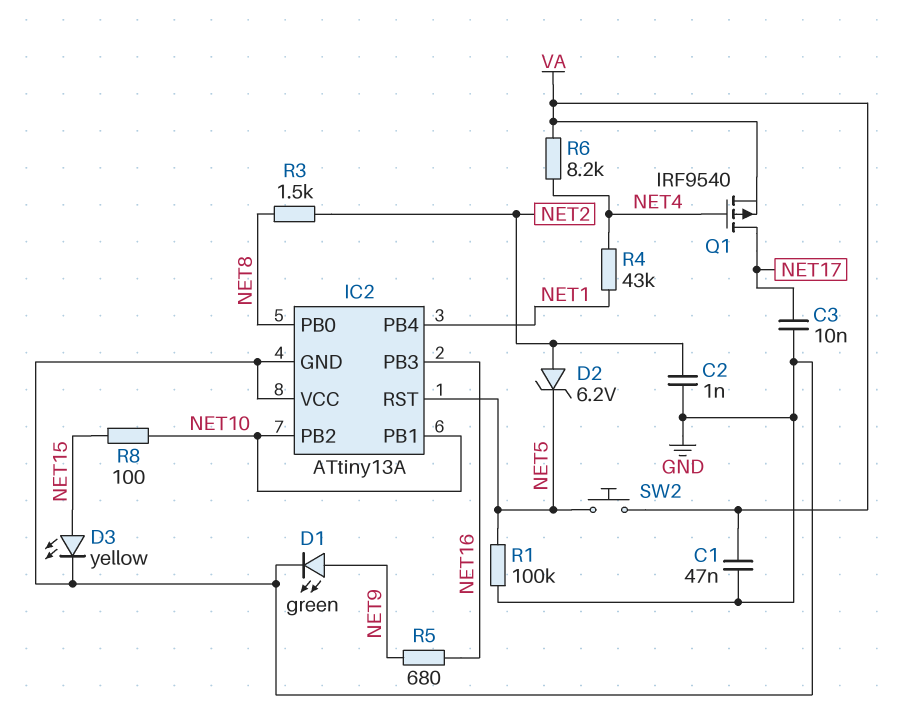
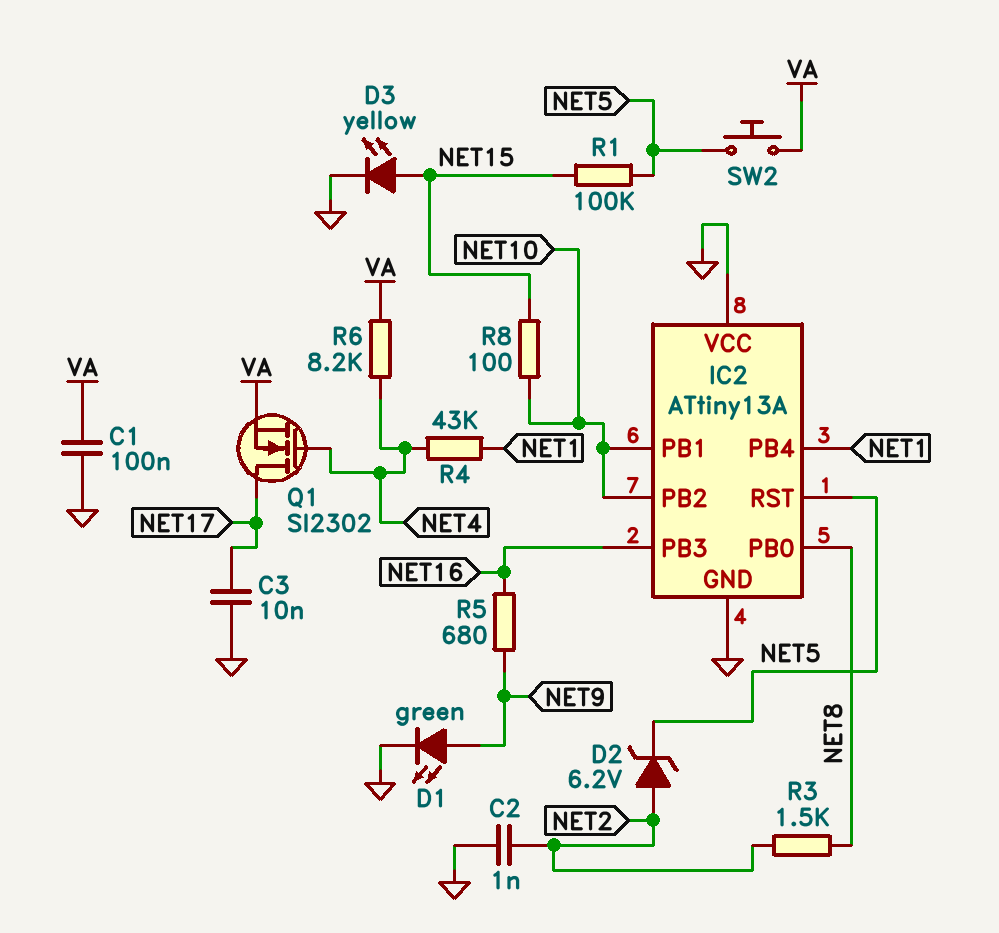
C1: 47nF (GND, VA) -> 100nF (GND, VA)
Q1: PMOS IRF9540 (G NET4, D NET17, S VA) -> NMOS SI2302 (G NET4, D NET17, S VA)
R1: 100k (GND, NET5) -> 100k (NET5, NET15)

